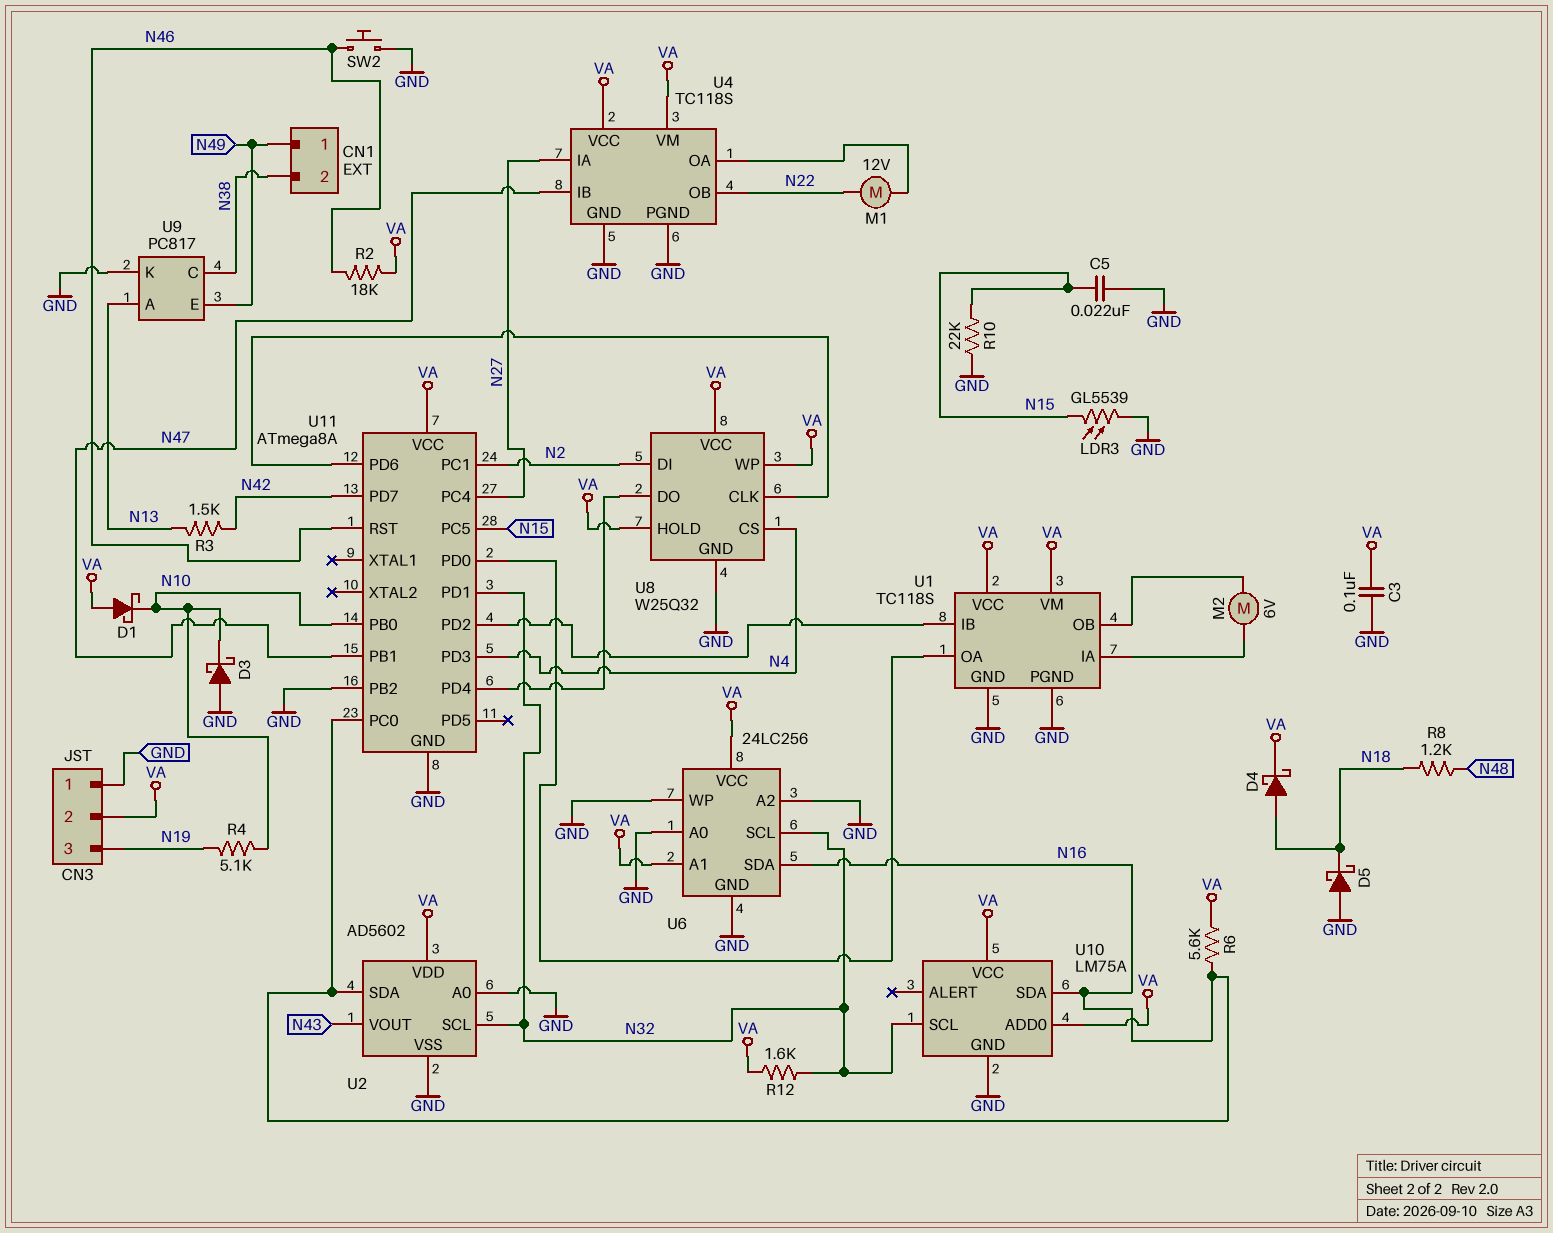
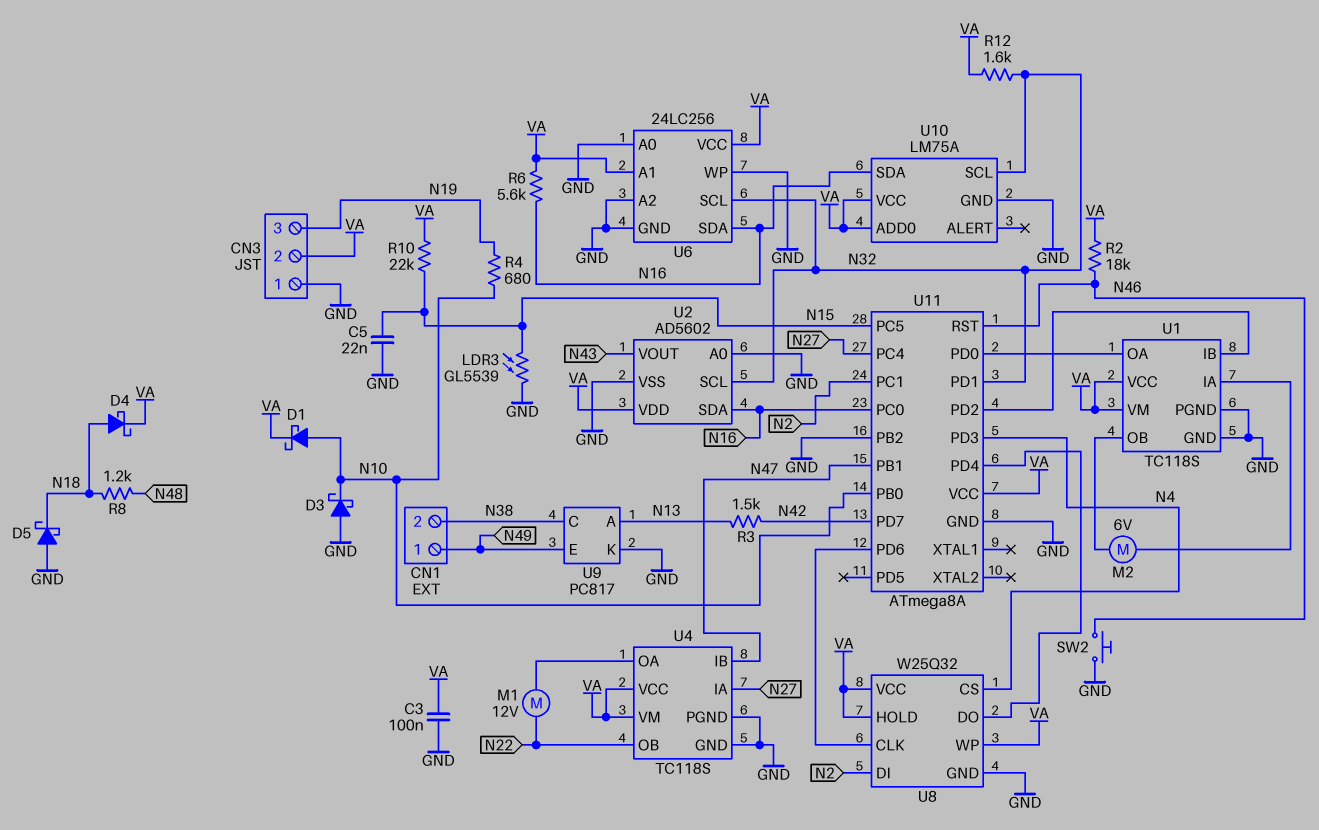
D1: schottky (A VA, K N10) -> schottky (A N10, K VA)
R4: 5.1k (N10, N19) -> 680 (N10, N19)
R10: 22k (GND, N15) -> 22k (N15, VA)

